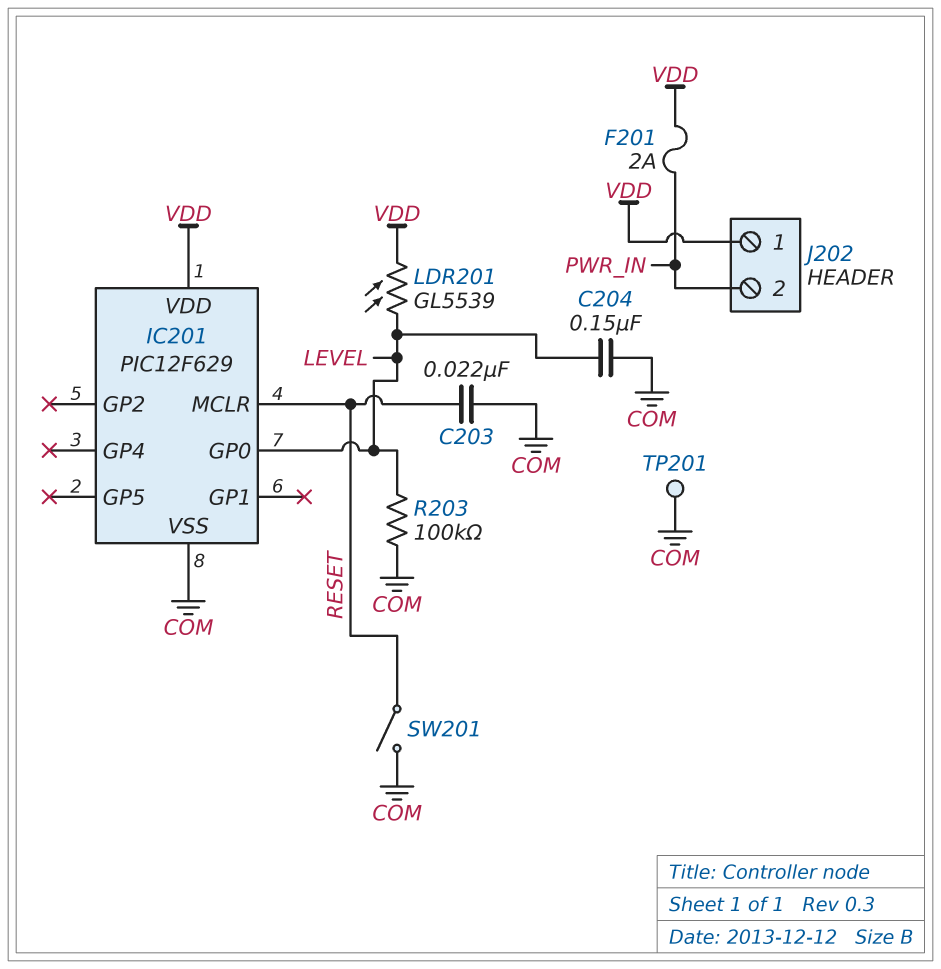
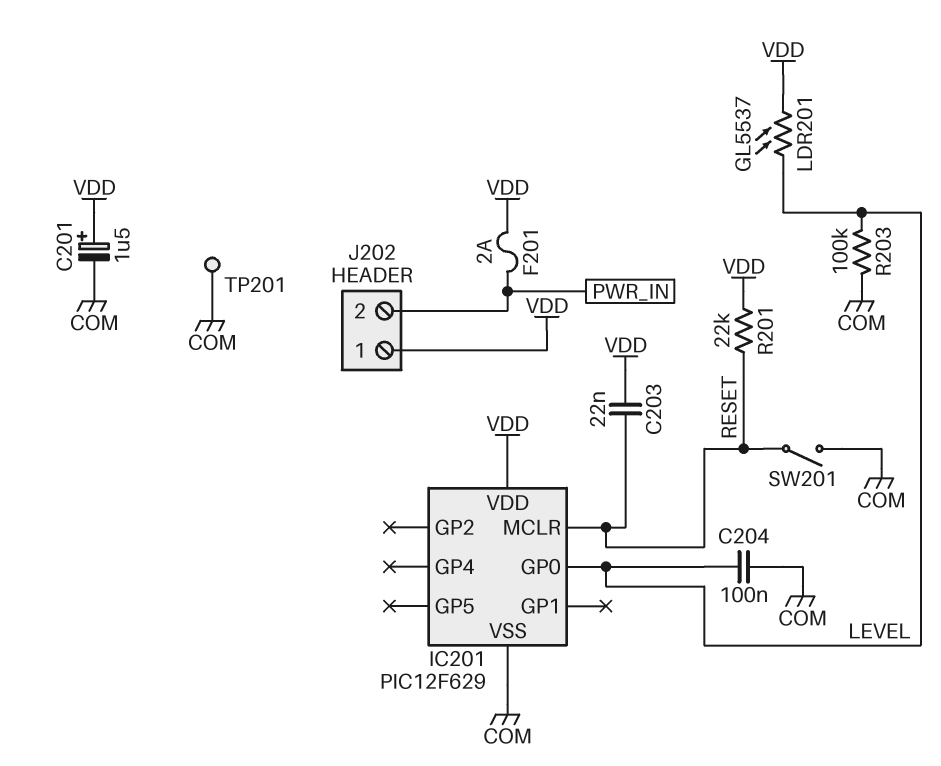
C201: none -> 1.5uF (plus VDD, minus COM)
C203: 22nF (COM, RESET) -> 22nF (RESET, VDD)
C204: 150nF (COM, LEVEL) -> 100nF (COM, LEVEL)
LDR201: GL5539 (LEVEL, VDD) -> GL5537 (LEVEL, VDD)
R201: none -> 22k (RESET, VDD)

